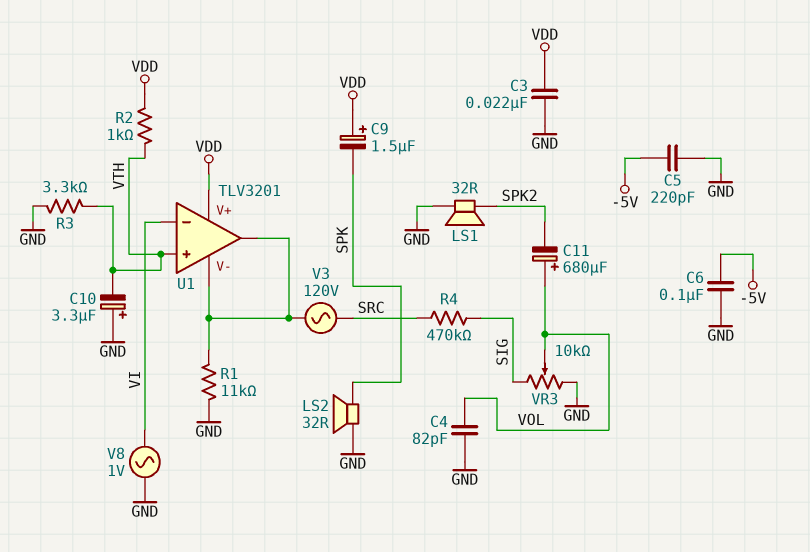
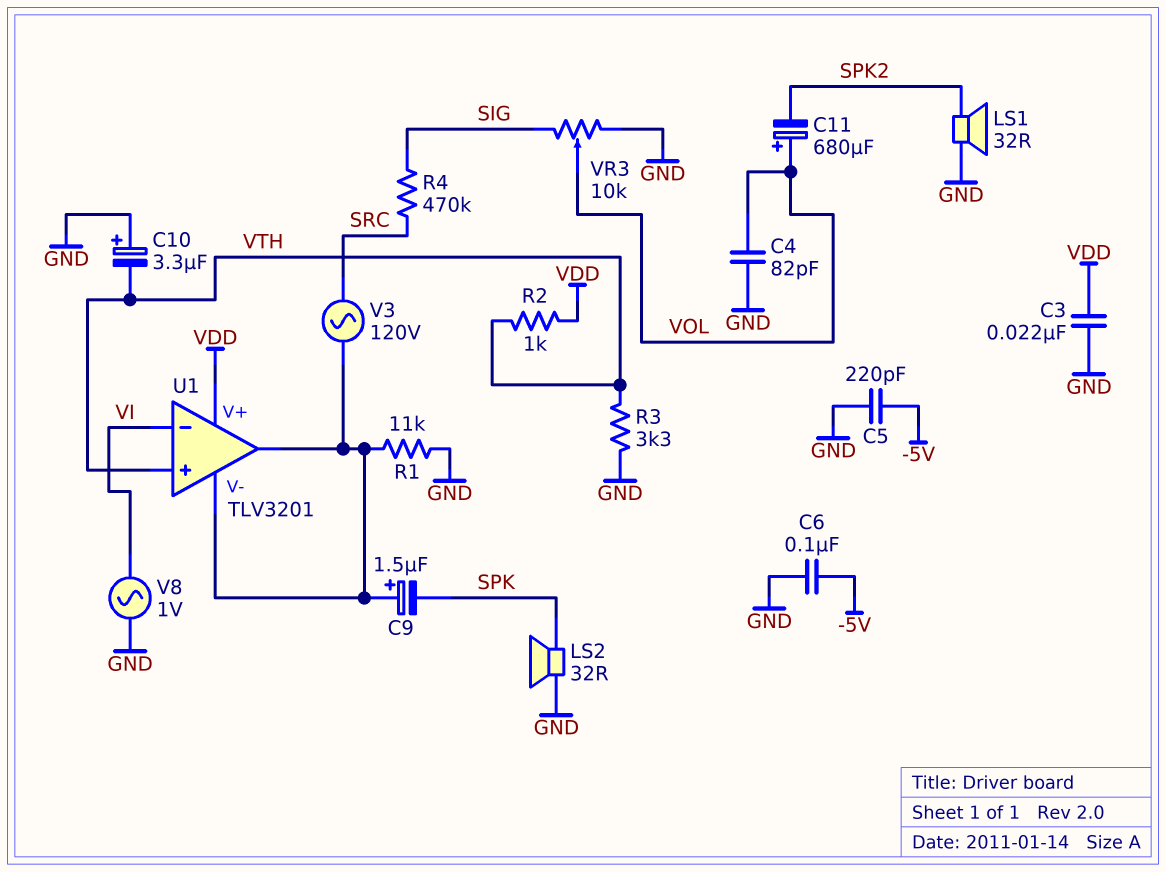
C9: 1.5uF (plus VDD, minus SPK) -> 1.5uF (plus U1/V-, minus SPK)

